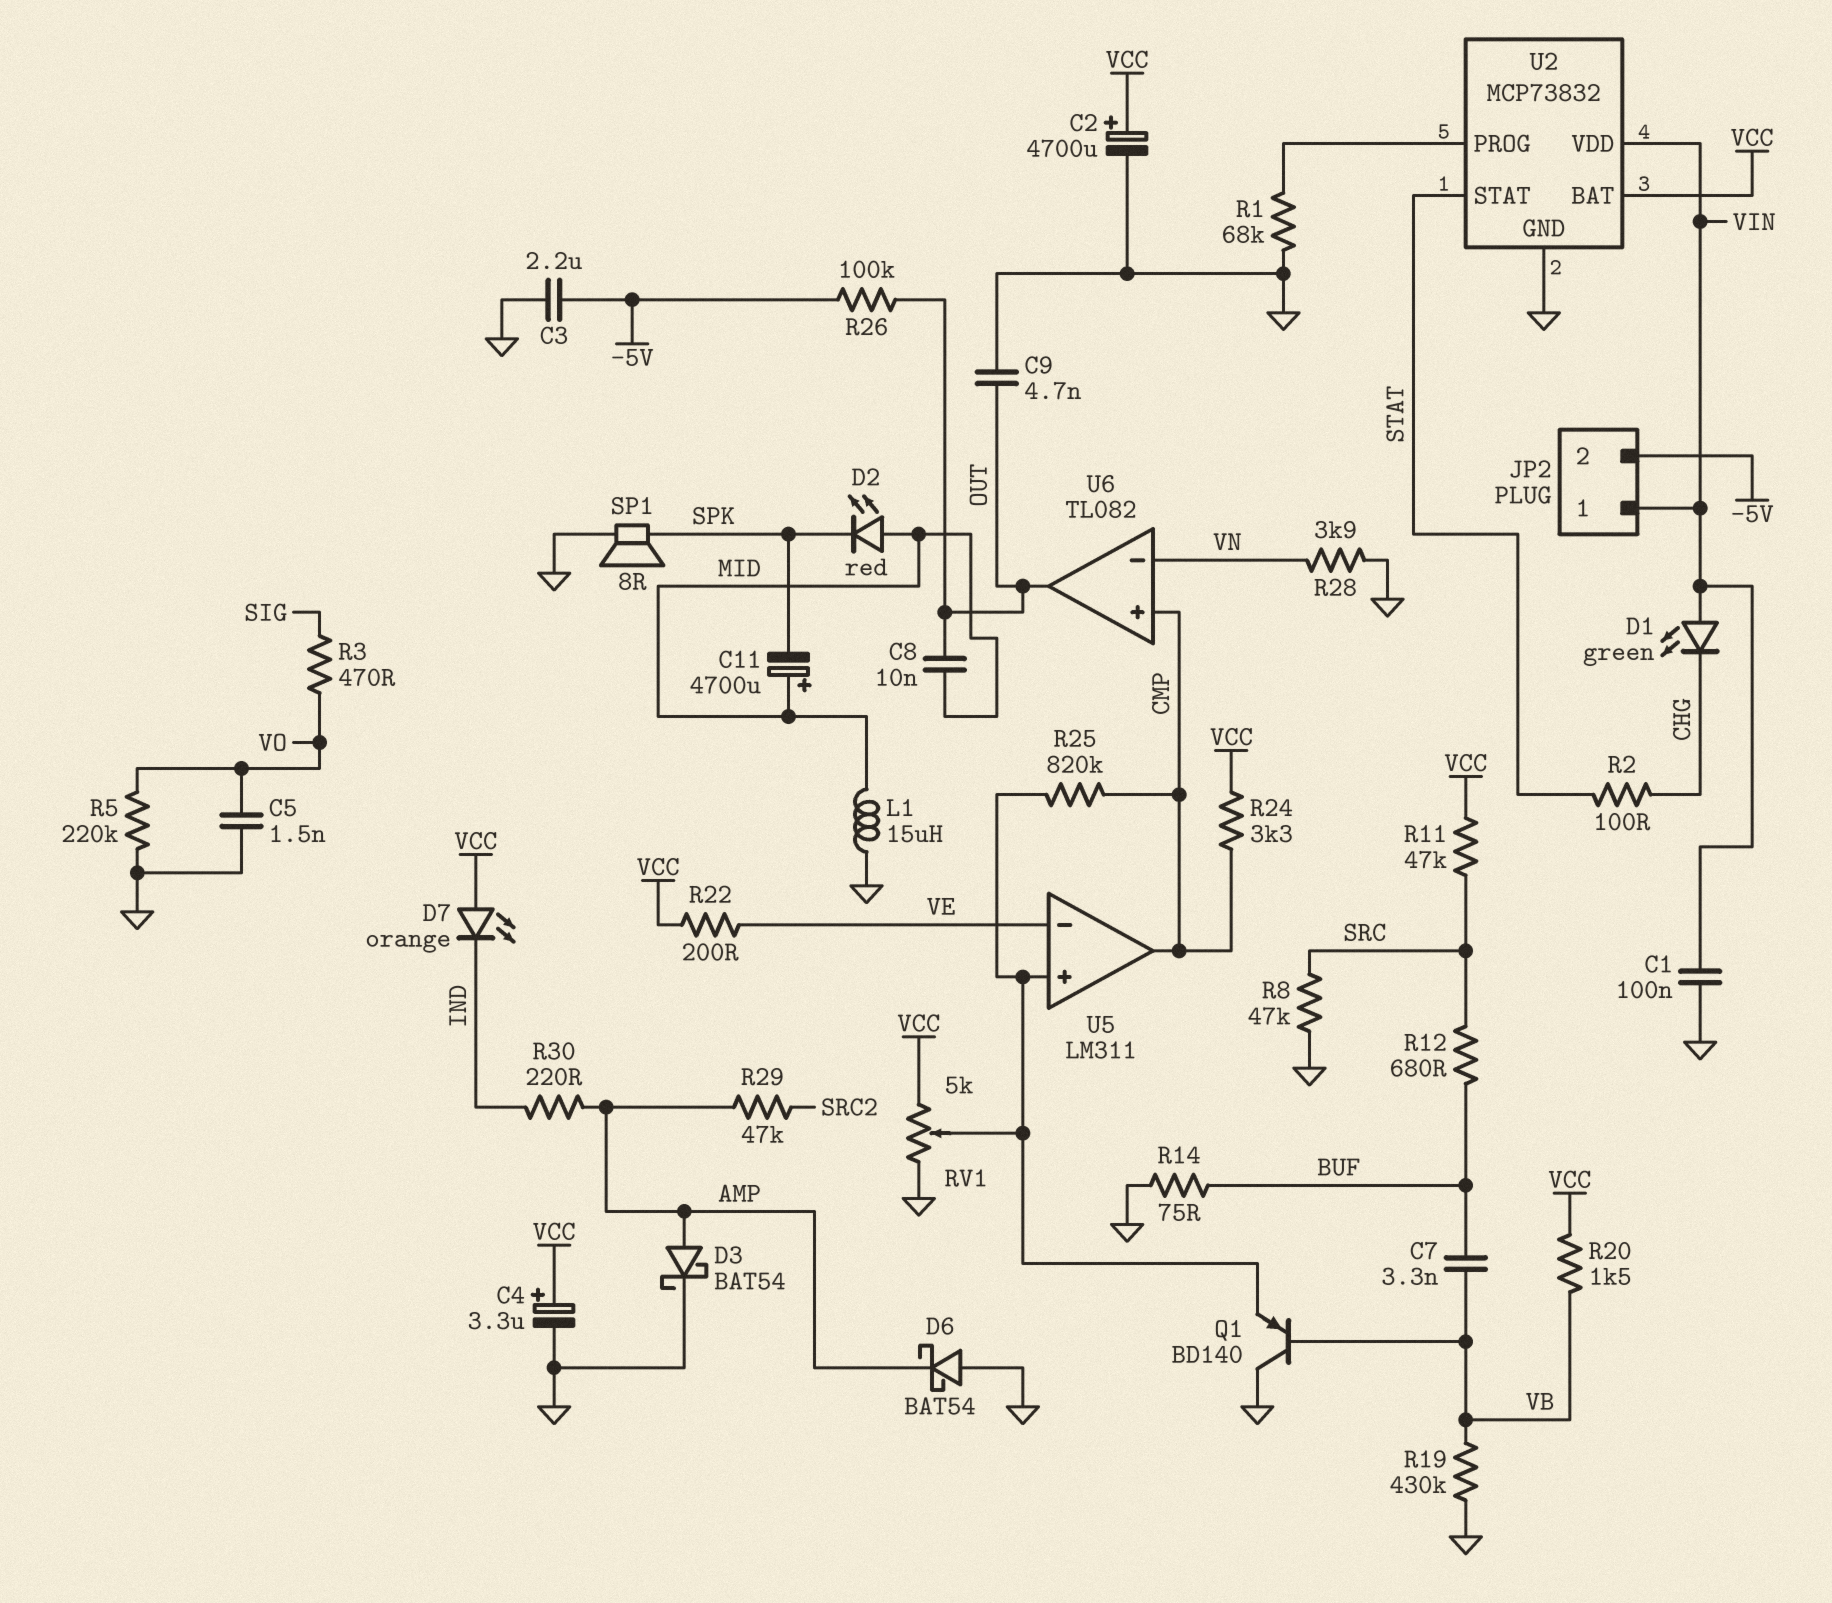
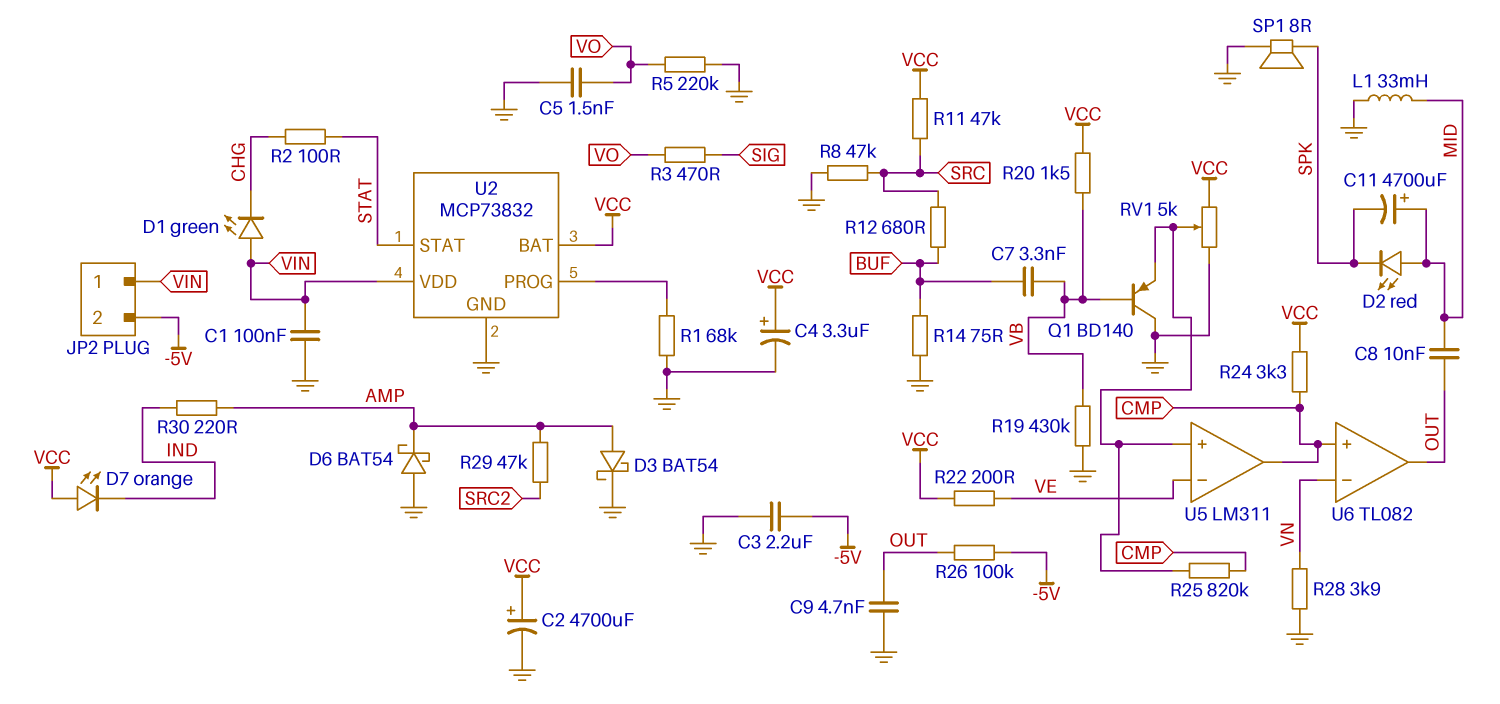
L1: 15uH (GND, MID) -> 33mH (GND, MID)

